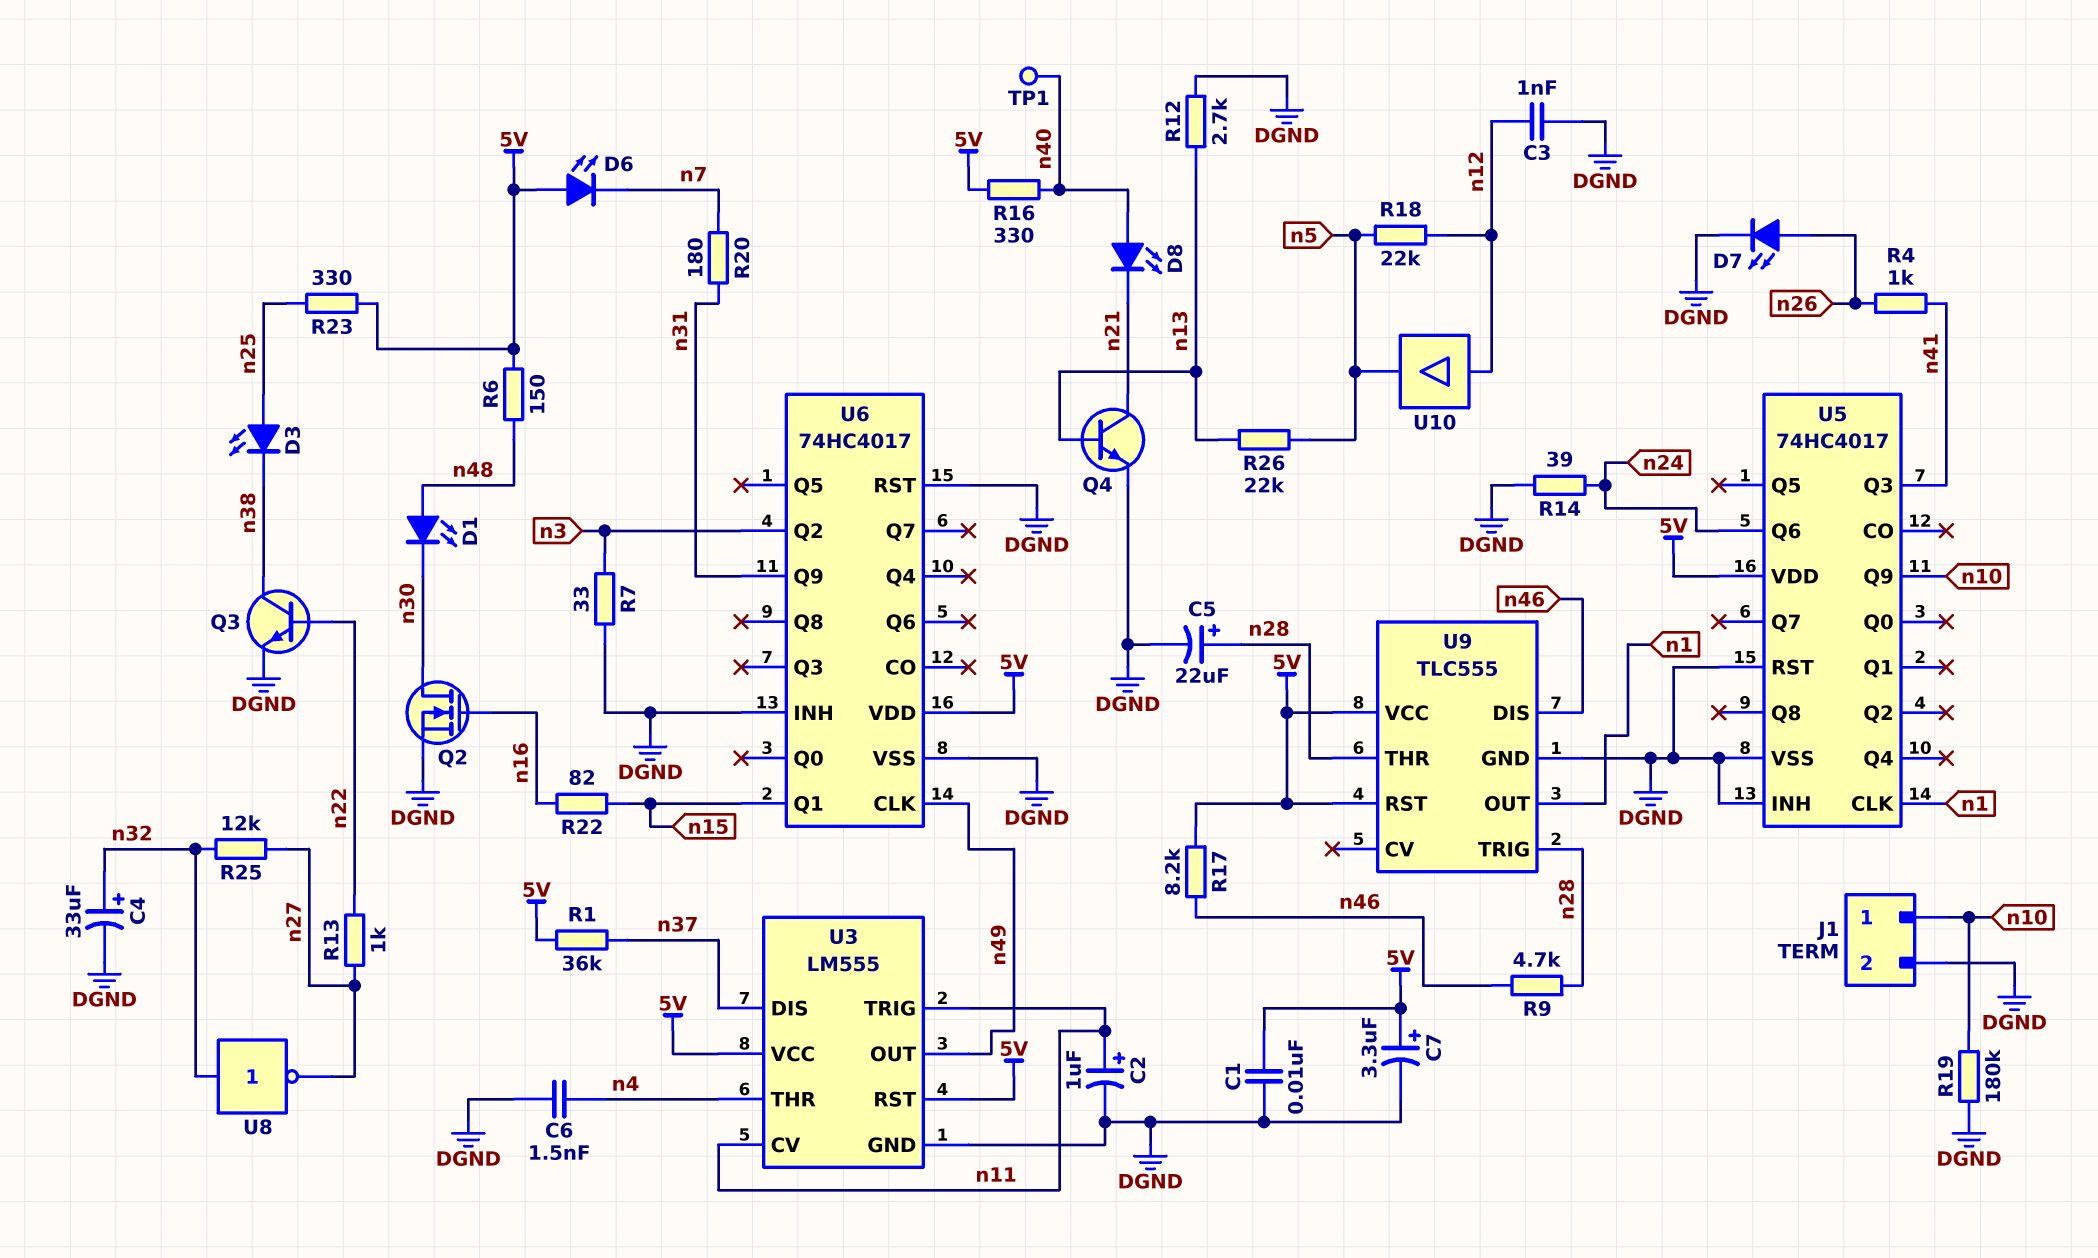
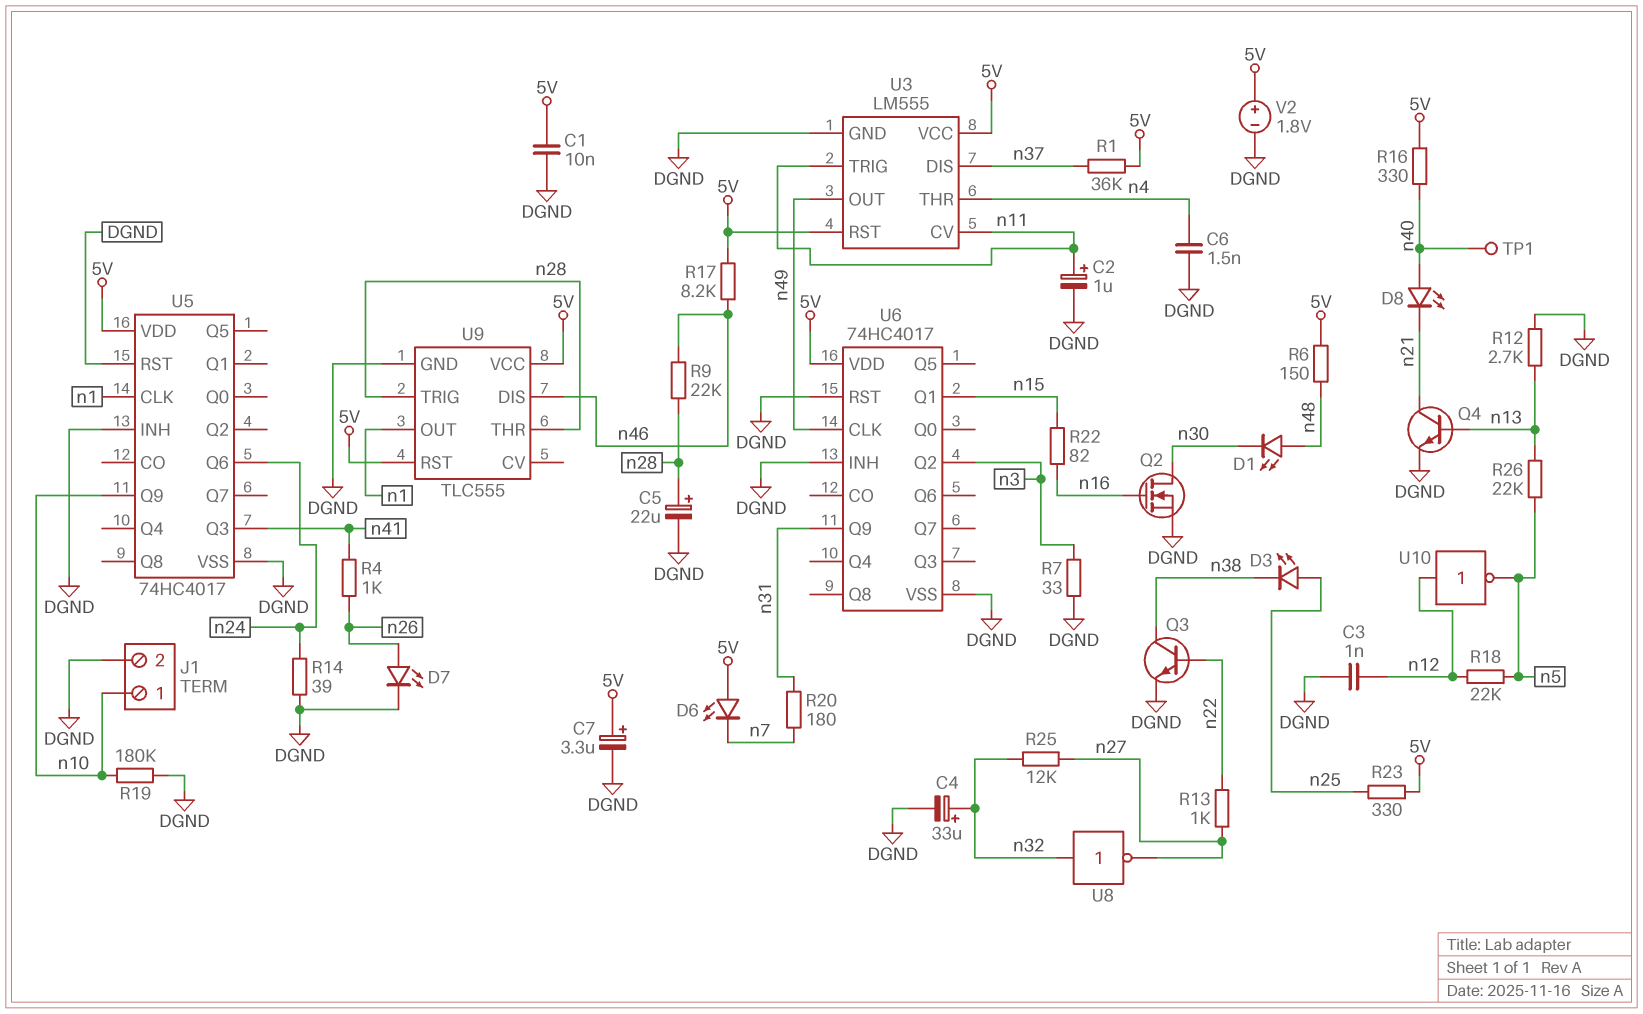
R9: 4.7k (n28, n46) -> 22k (n28, n46)
U10: buffer (in n12, out n5) -> NOT (in n12, out n5)
V2: none -> 1.8V (plus 5V, minus DGND)

